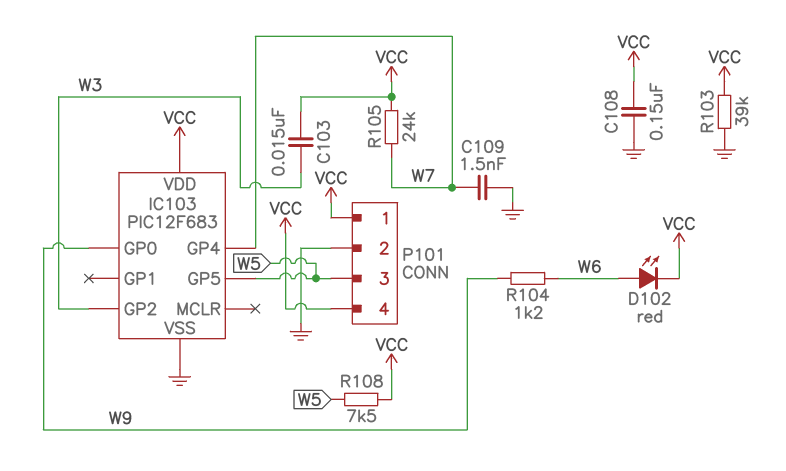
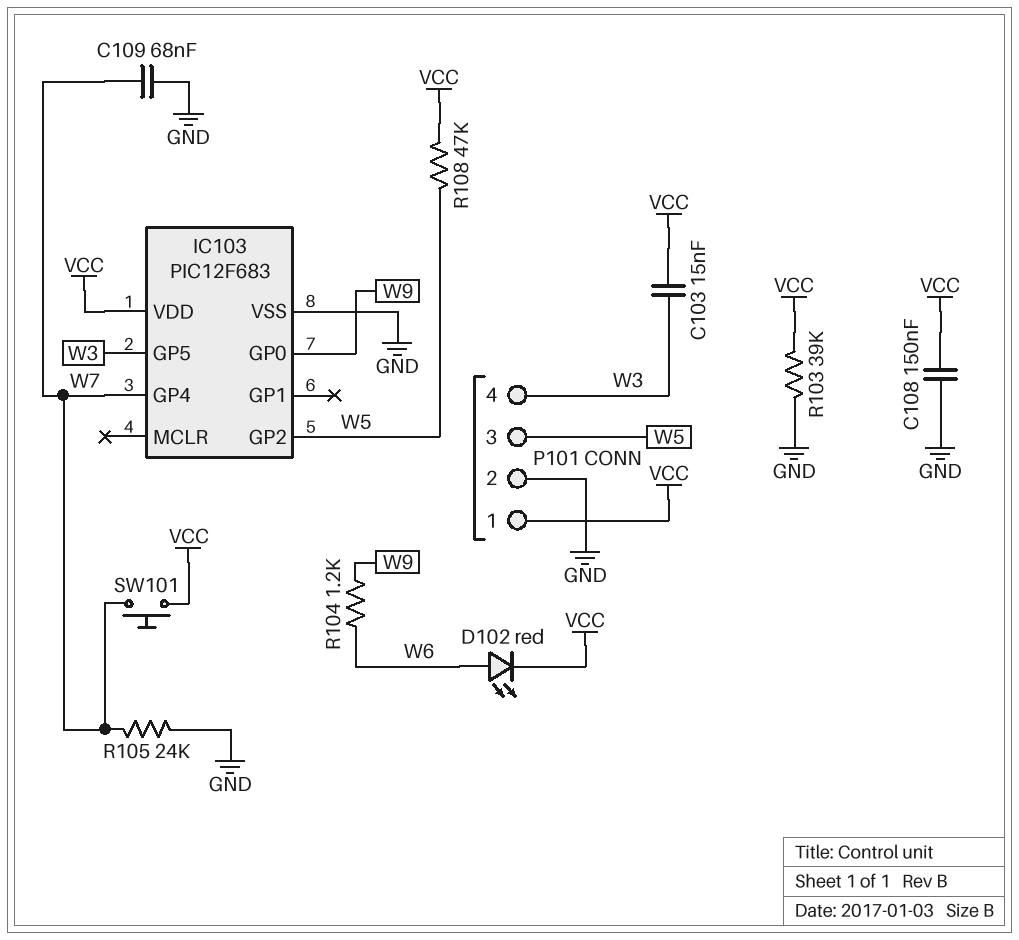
C109: 1.5nF (GND, W7) -> 68nF (GND, W7)
IC103 pin GP2: W3 -> W5
IC103 pin GP5: W5 -> W3
P101 pin 4: VCC -> W3
R105: 24k (VCC, W7) -> 24k (GND, W7)
R108: 7.5k (VCC, W5) -> 47k (VCC, W5)
SW101: none -> button (VCC, W7)

